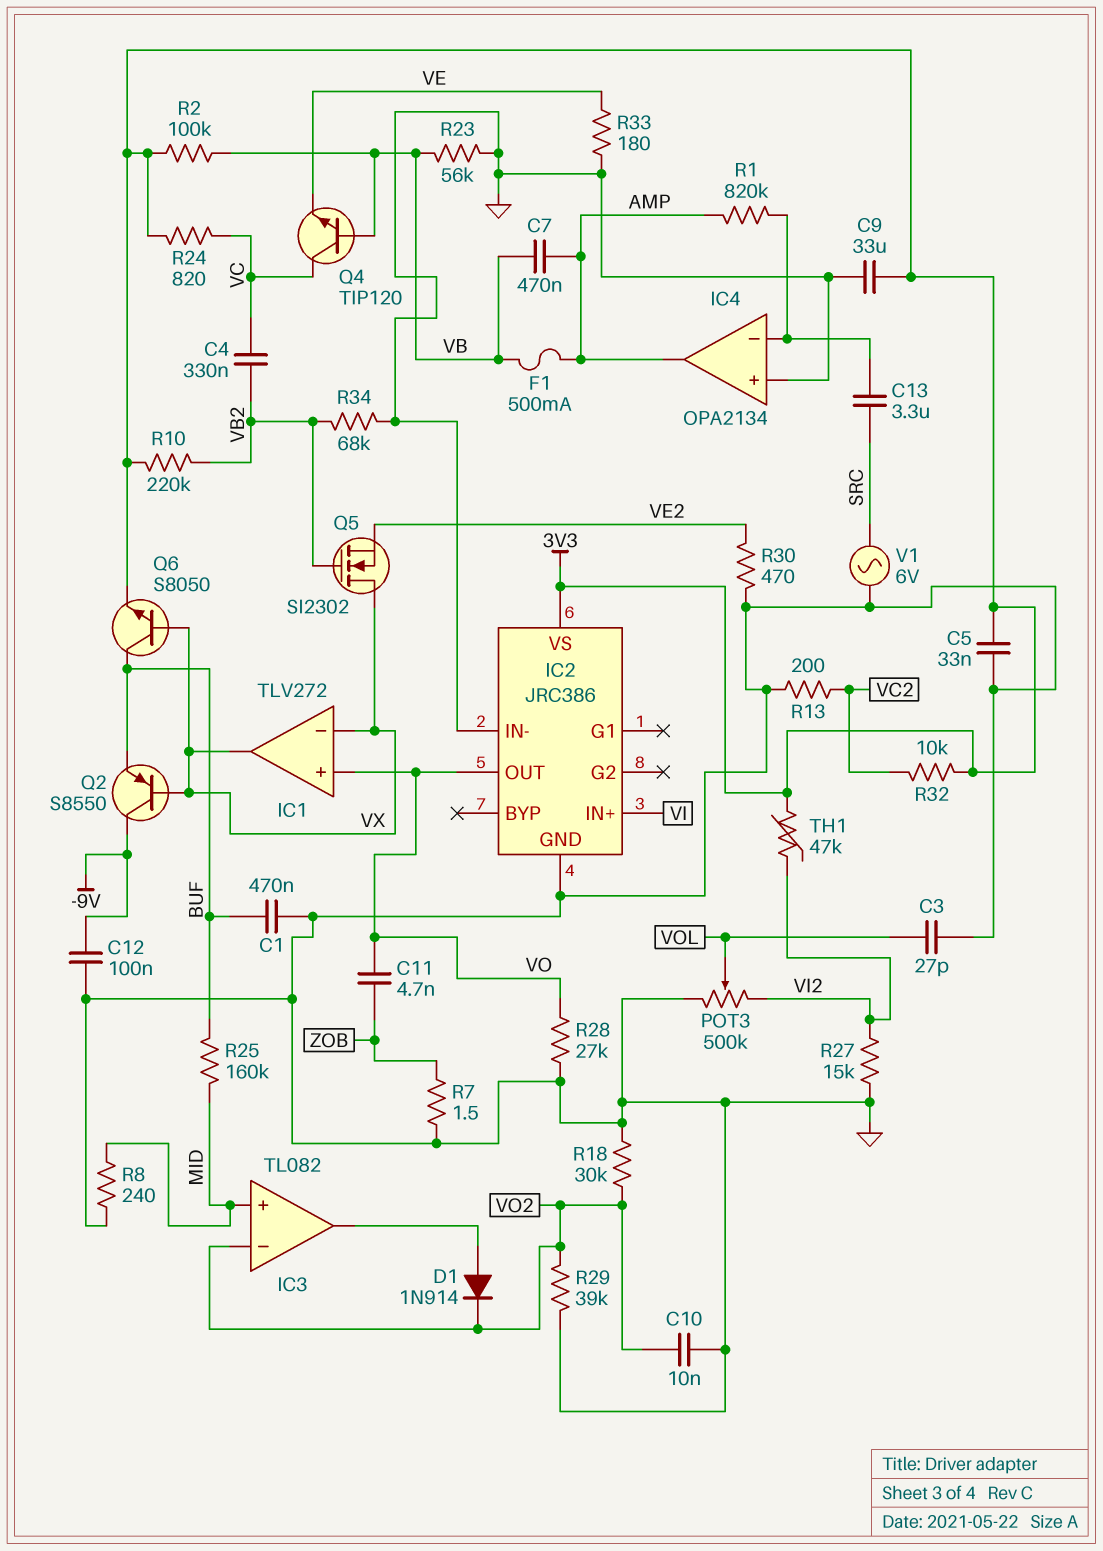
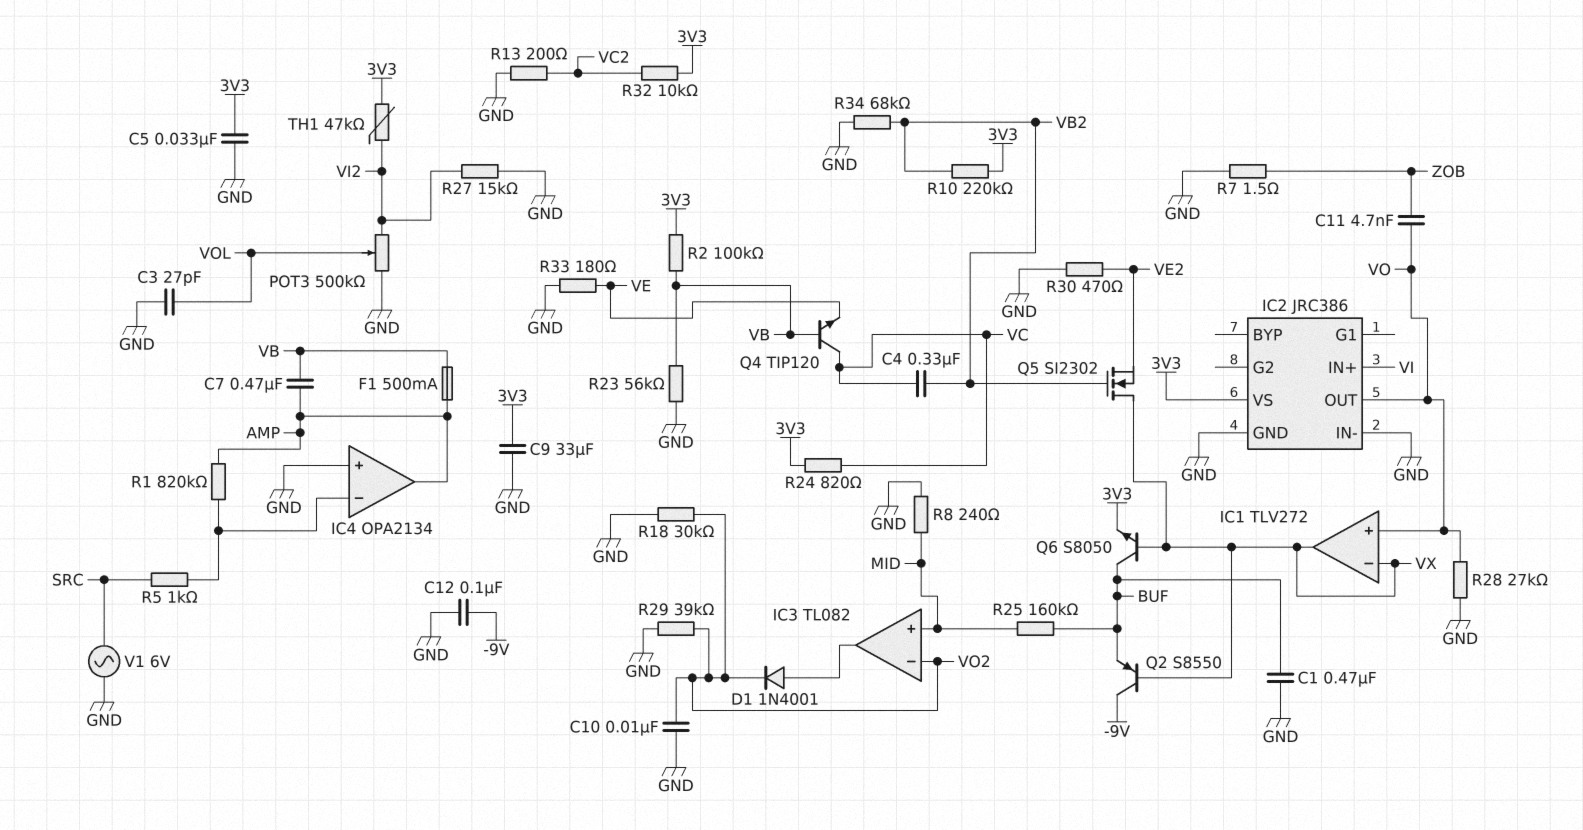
C13: 3.3uF (IC4/in-, SRC) -> none
D1: diode 1N914 (A IC3/out, K VO2) -> diode 1N4001 (A IC3/out, K VO2)
R5: none -> 1k (IC4/in-, SRC)

